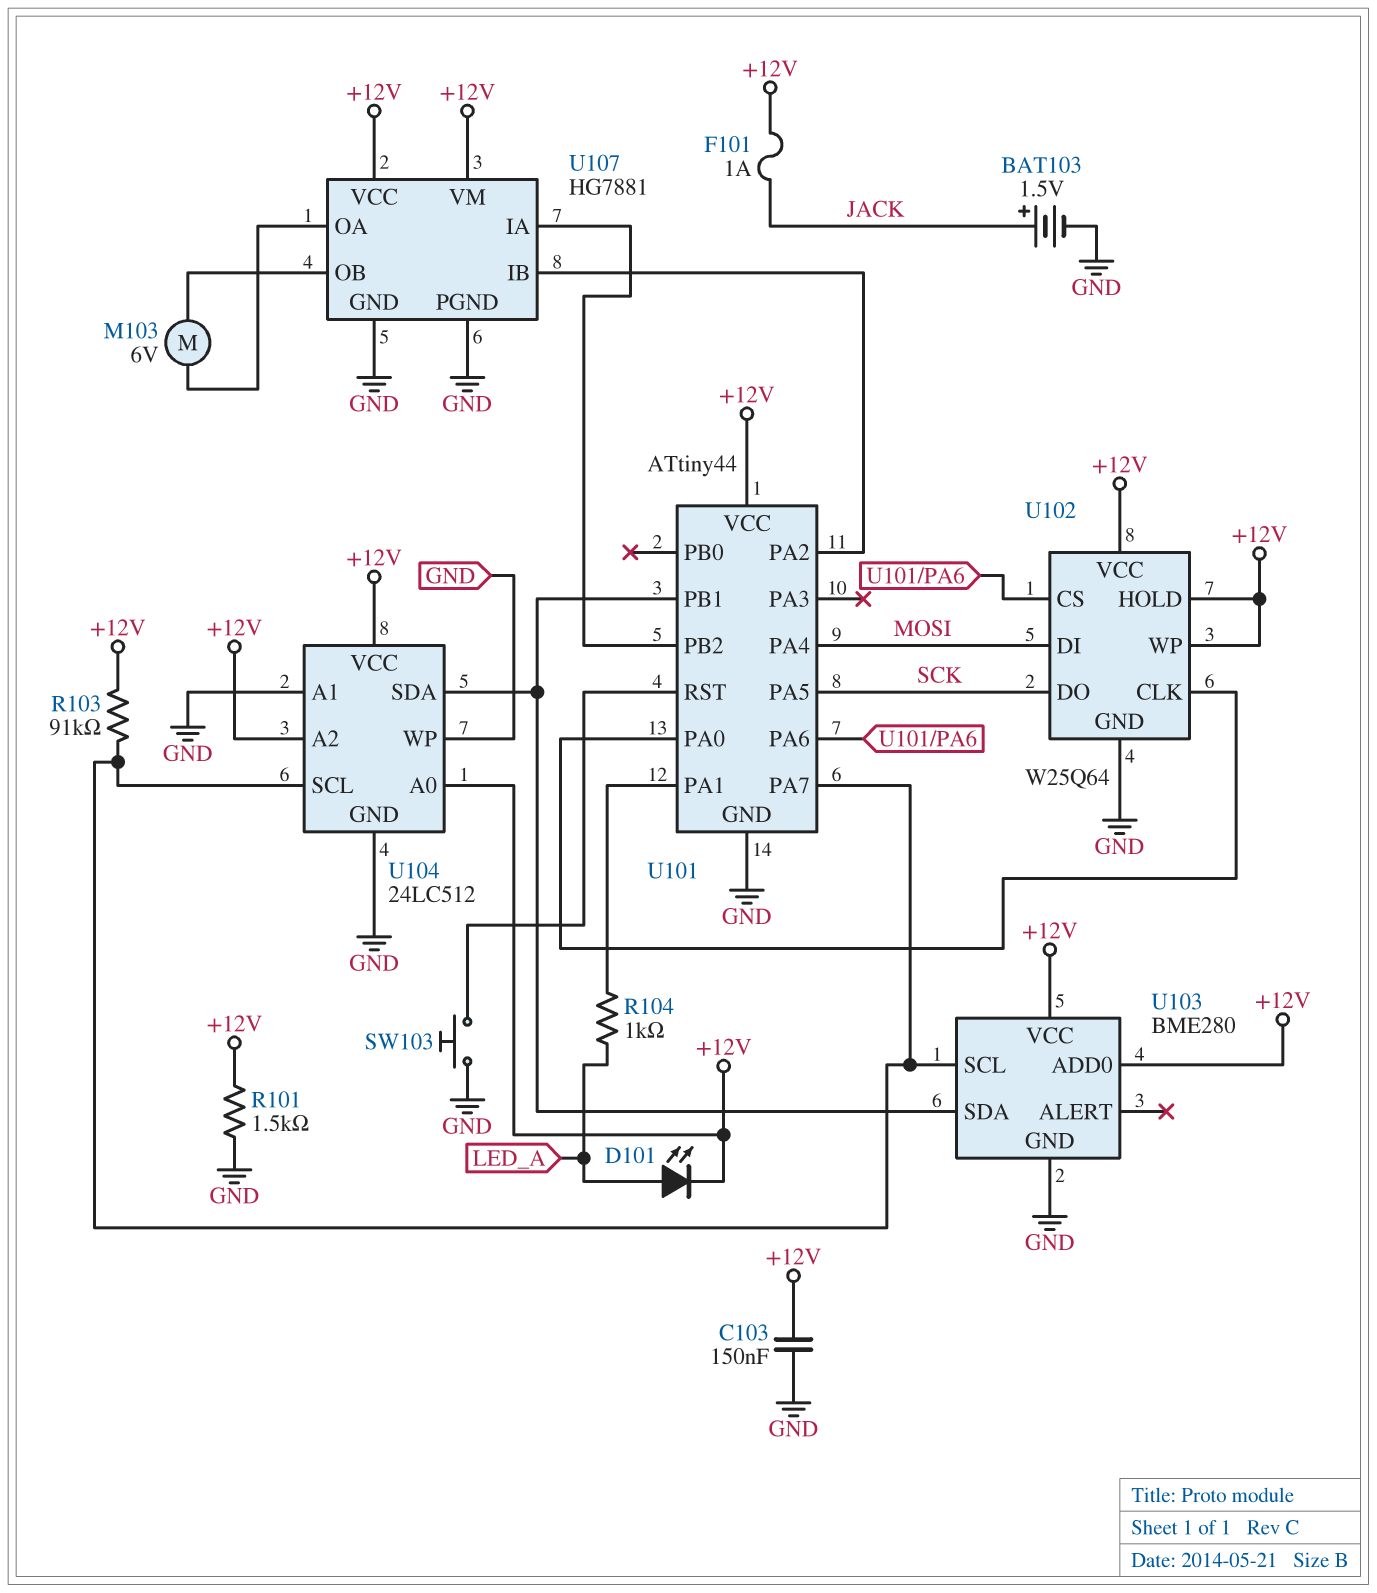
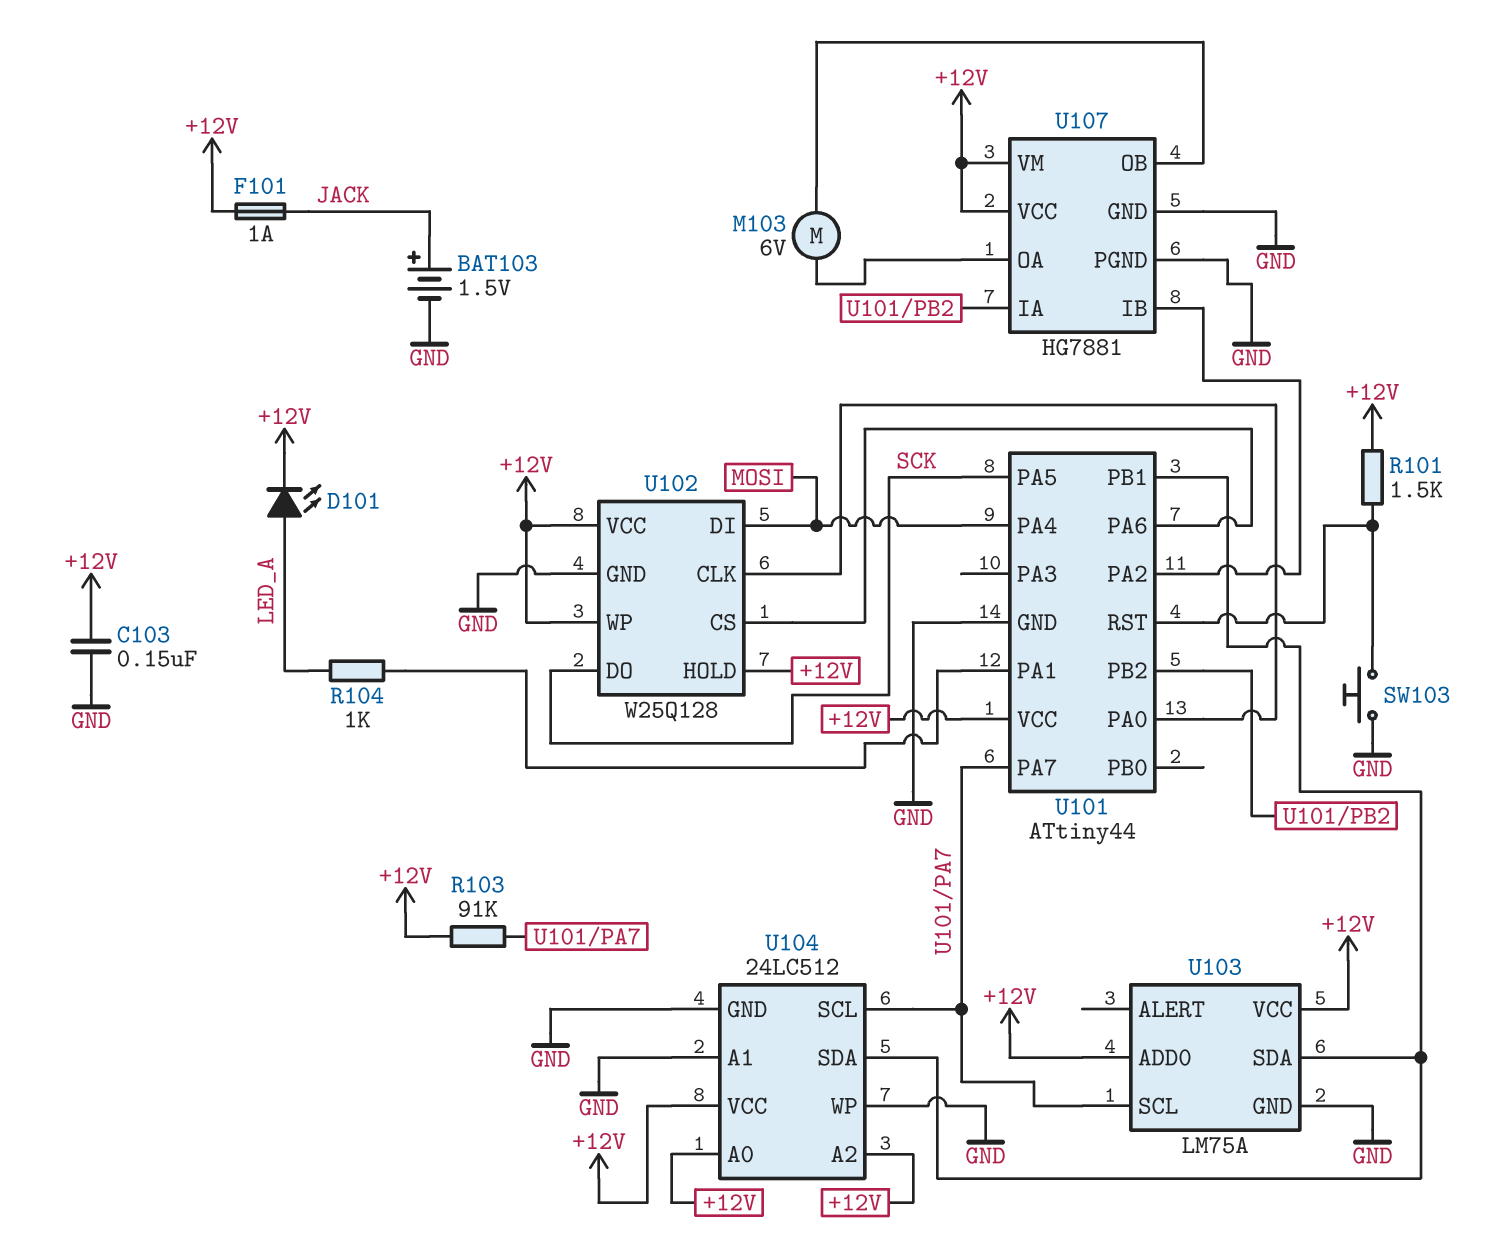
R101: 1.5k (+12V, GND) -> 1.5k (+12V, U101/RST)
U102: W25Q64 -> W25Q128
U103: BME280 -> LM75A

